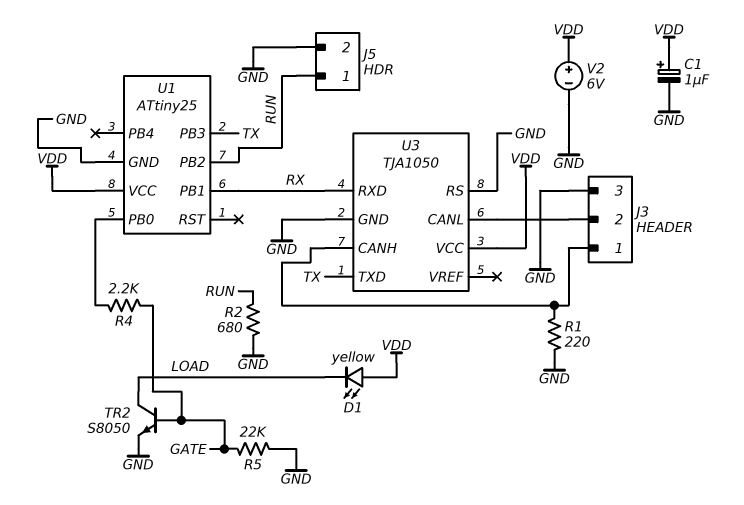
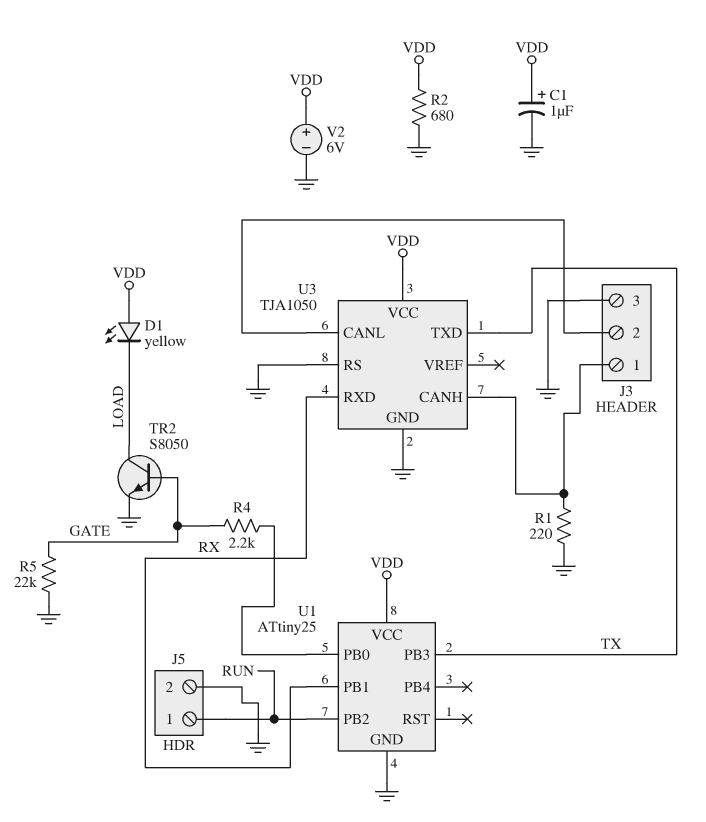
R2: 680 (GND, RUN) -> 680 (GND, VDD)

